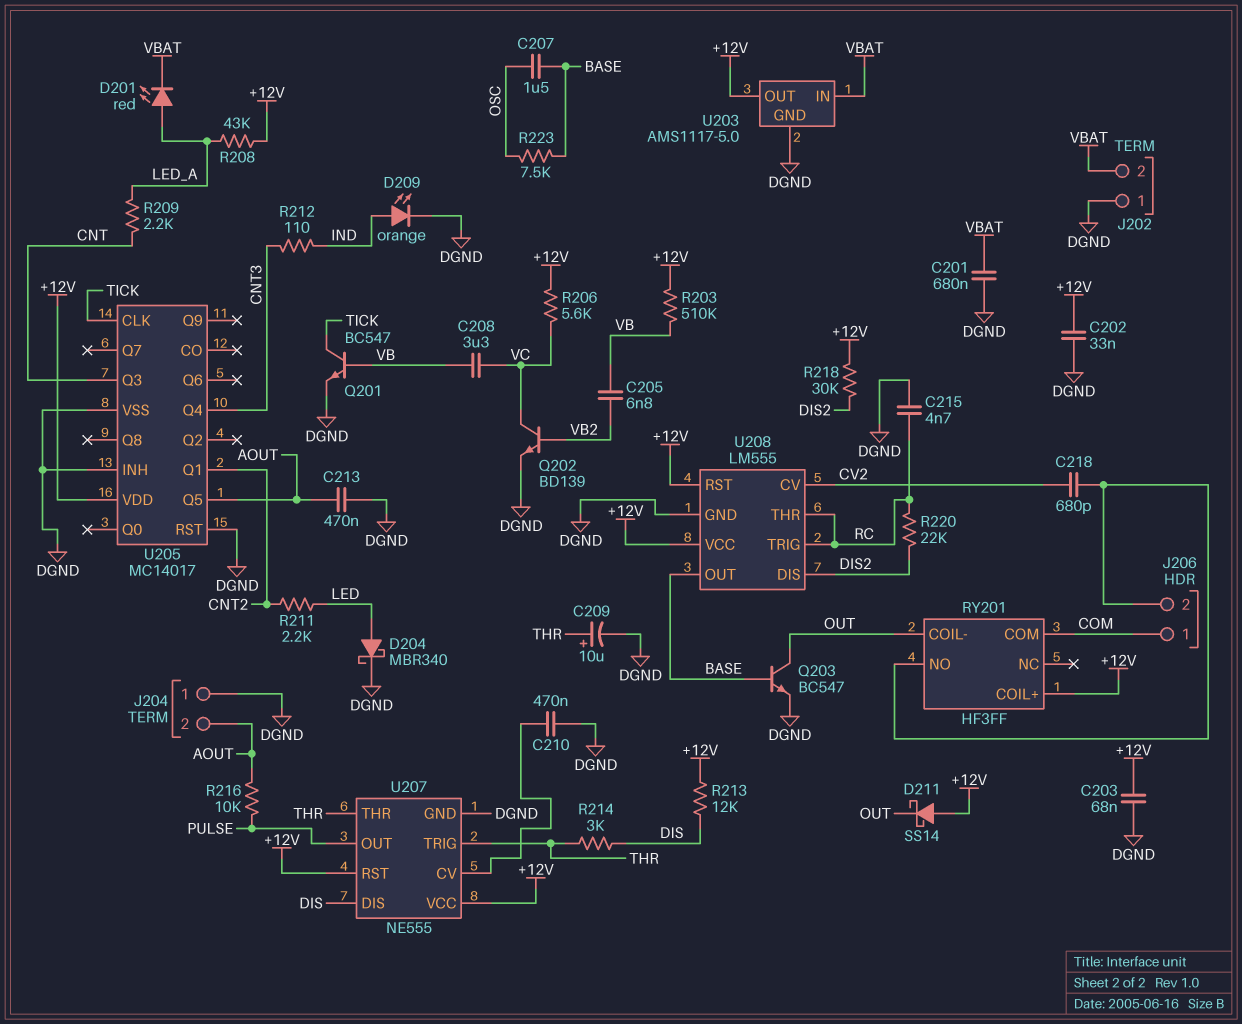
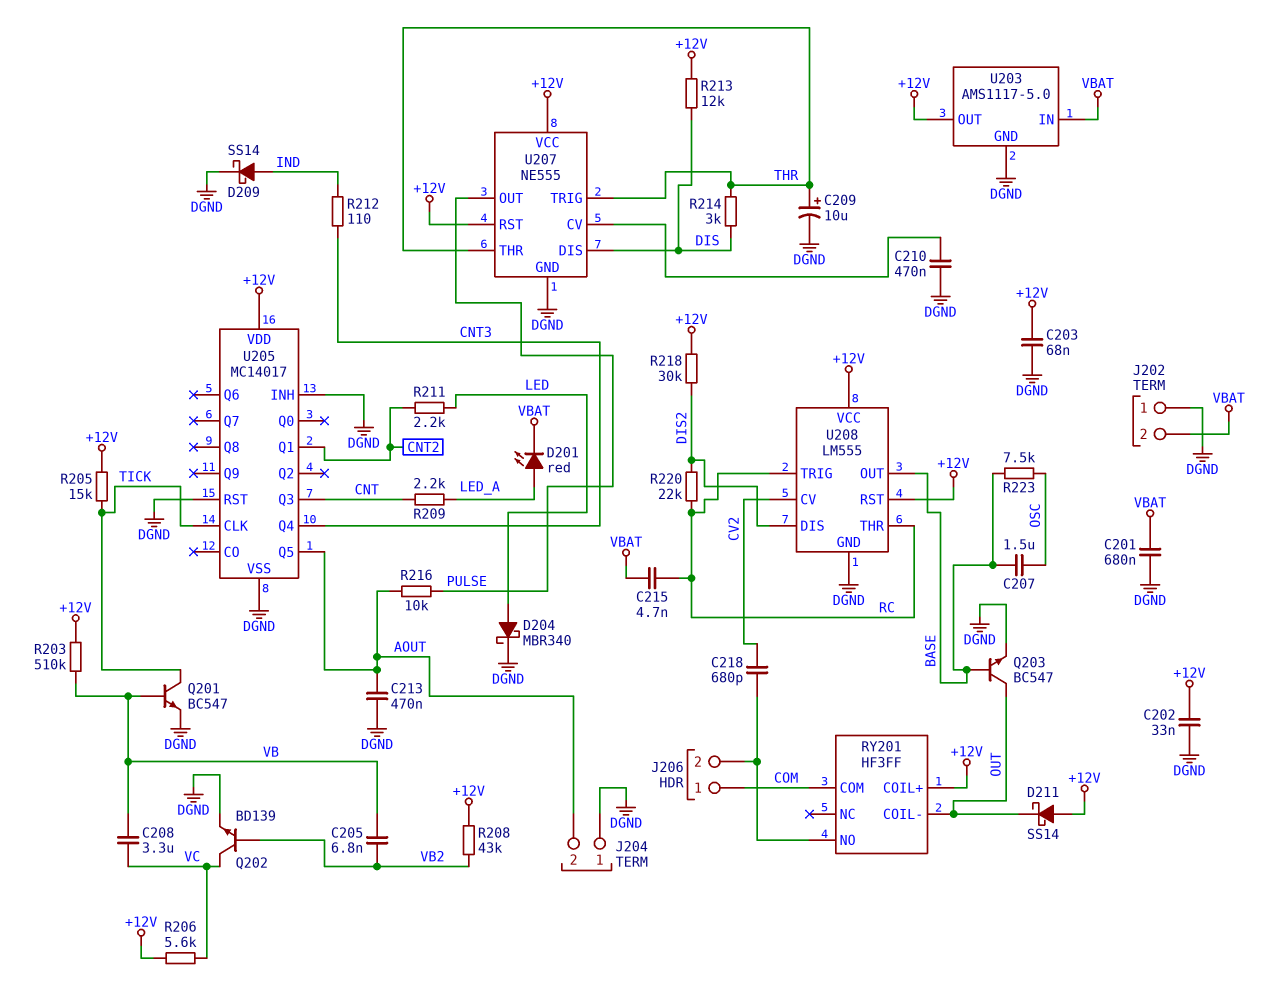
C215: 4.7nF (DGND, RC) -> 4.7nF (RC, VBAT)
D209: LED orange (A IND, K DGND) -> schottky SS14 (A IND, K DGND)
R205: none -> 15k (+12V, TICK)
R208: 43k (+12V, LED_A) -> 43k (+12V, VB2)

